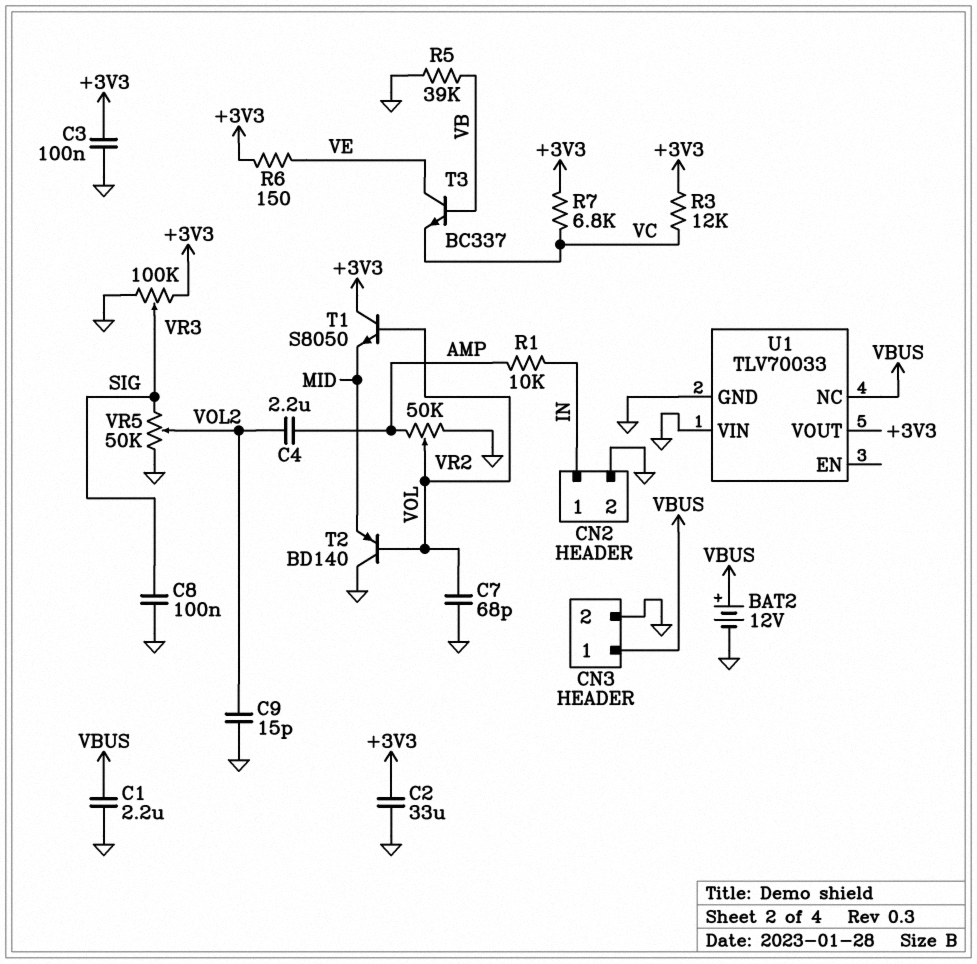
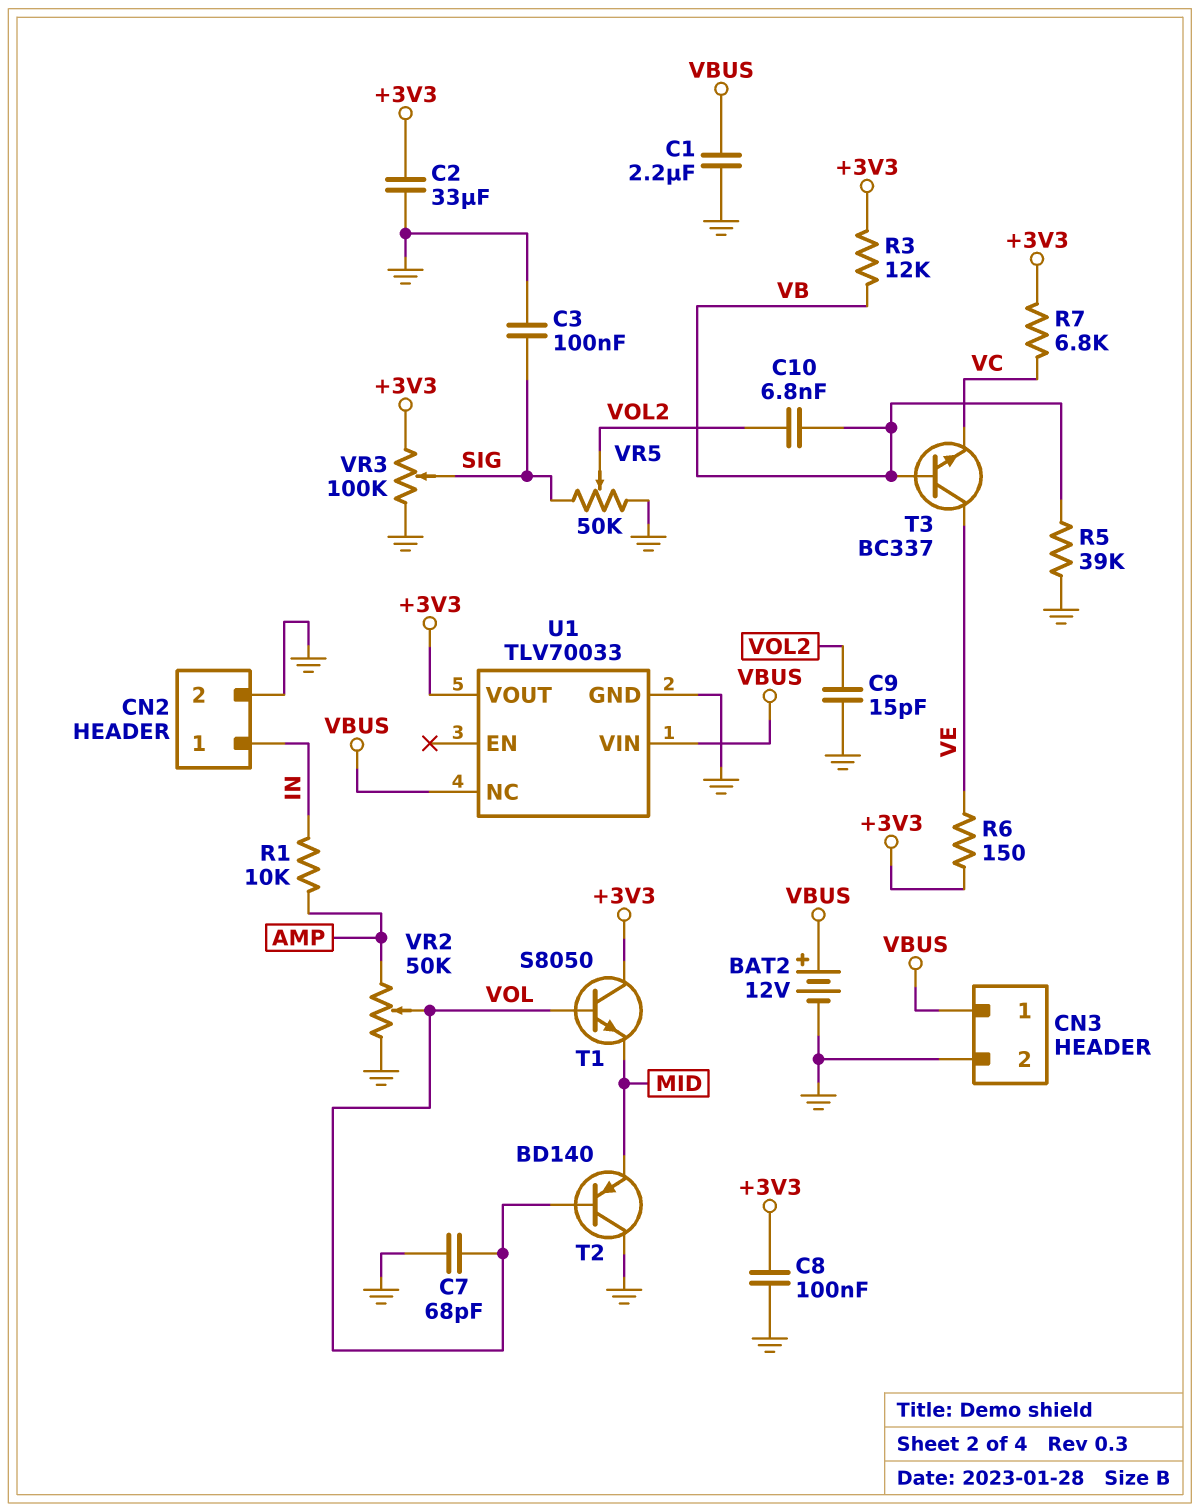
C3: 100nF (+3V3, GND) -> 100nF (GND, SIG)
C4: 2.2uF (AMP, VOL2) -> none
C8: 100nF (GND, SIG) -> 100nF (+3V3, GND)
C10: none -> 6.8nF (VB, VOL2)
R3: 12k (+3V3, VC) -> 12k (+3V3, VB)
U1 pin VIN: GND -> VBUS

